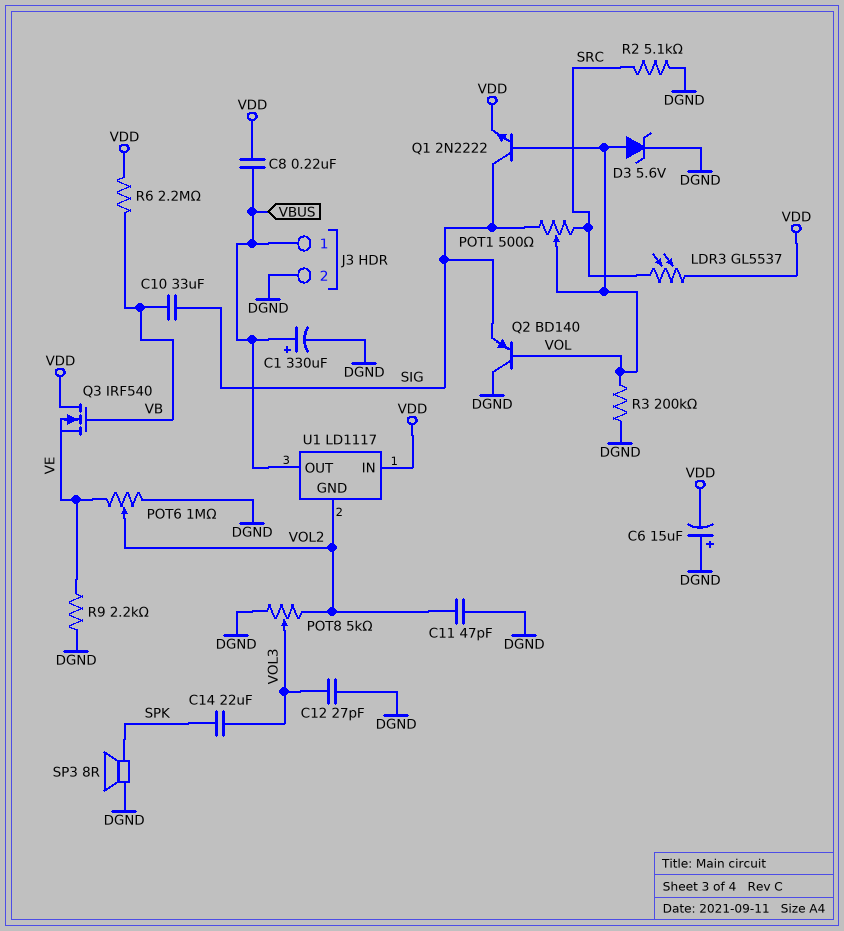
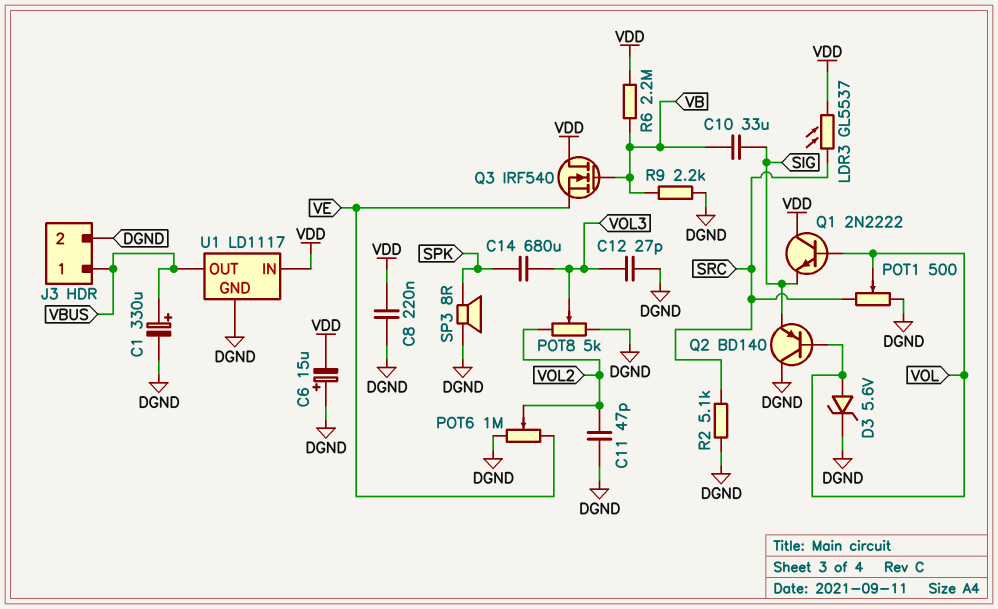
C8: 220nF (VBUS, VDD) -> 220nF (DGND, VDD)
C14: 22uF (SPK, VOL3) -> 680uF (SPK, VOL3)
POT1: 500 (SIG, SRC, wiper VOL) -> 500 (DGND, SRC, wiper VOL)
Q1: NPN 2N2222 (B VOL, C SIG, E VDD) -> NPN 2N2222 (B VOL, C VDD, E SIG)
R3: 200k (DGND, VOL) -> none
R9: 2.2k (DGND, VE) -> 2.2k (DGND, VB)
U1 pin GND: VOL2 -> DGND

